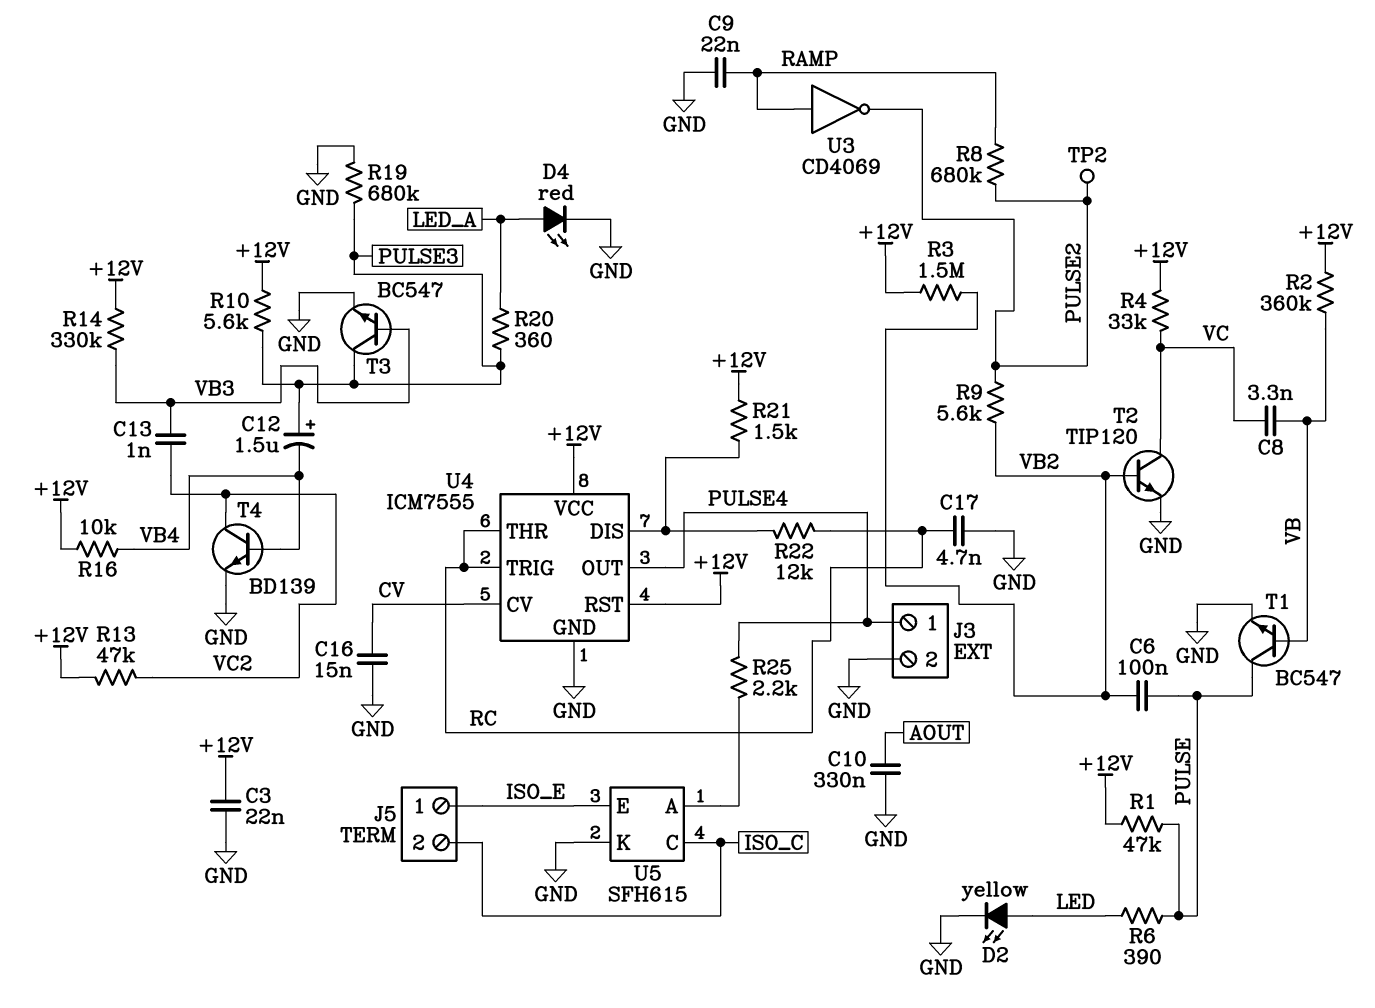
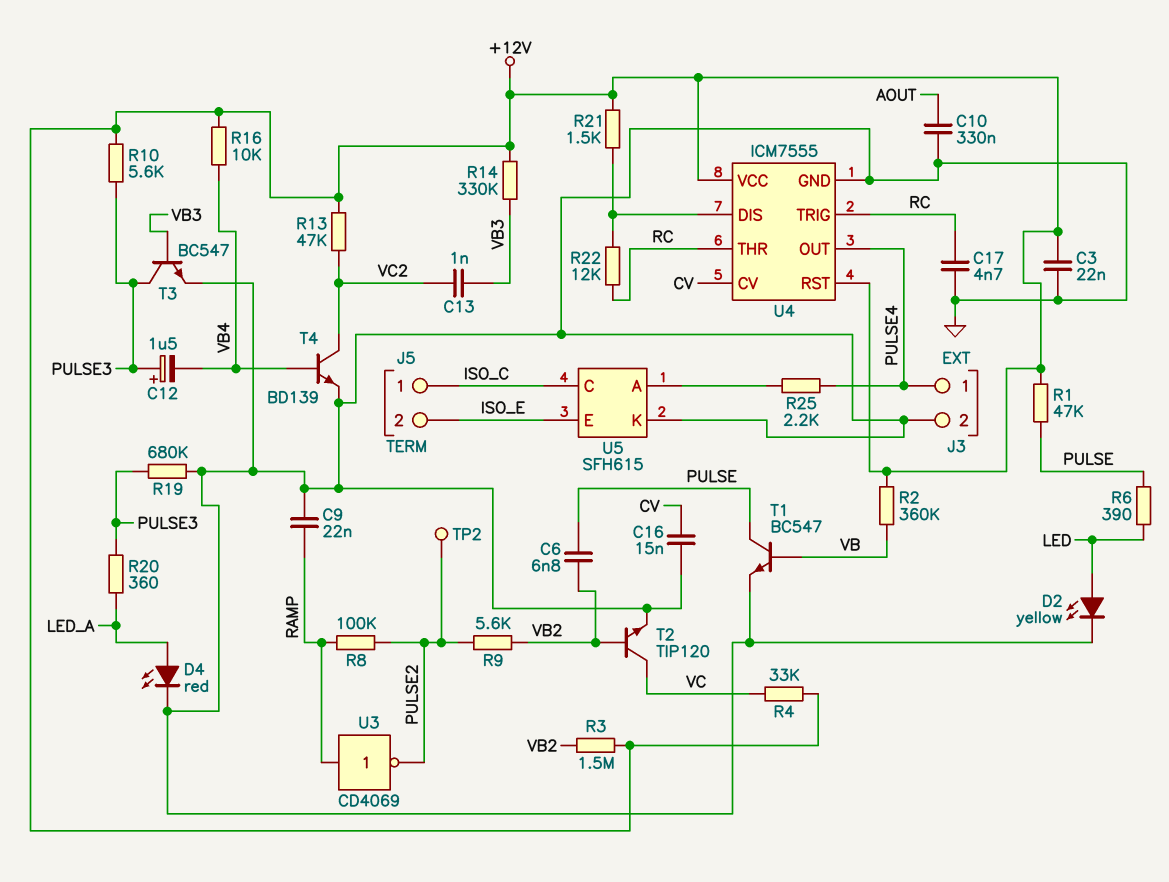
C6: 100nF (PULSE, VB2) -> 6.8nF (PULSE, VB2)
C8: 3.3nF (VB, VC) -> none
J5 pin 1: ISO_E -> ISO_C
J5 pin 2: ISO_C -> ISO_E
R8: 680k (PULSE2, RAMP) -> 100k (PULSE2, RAMP)

